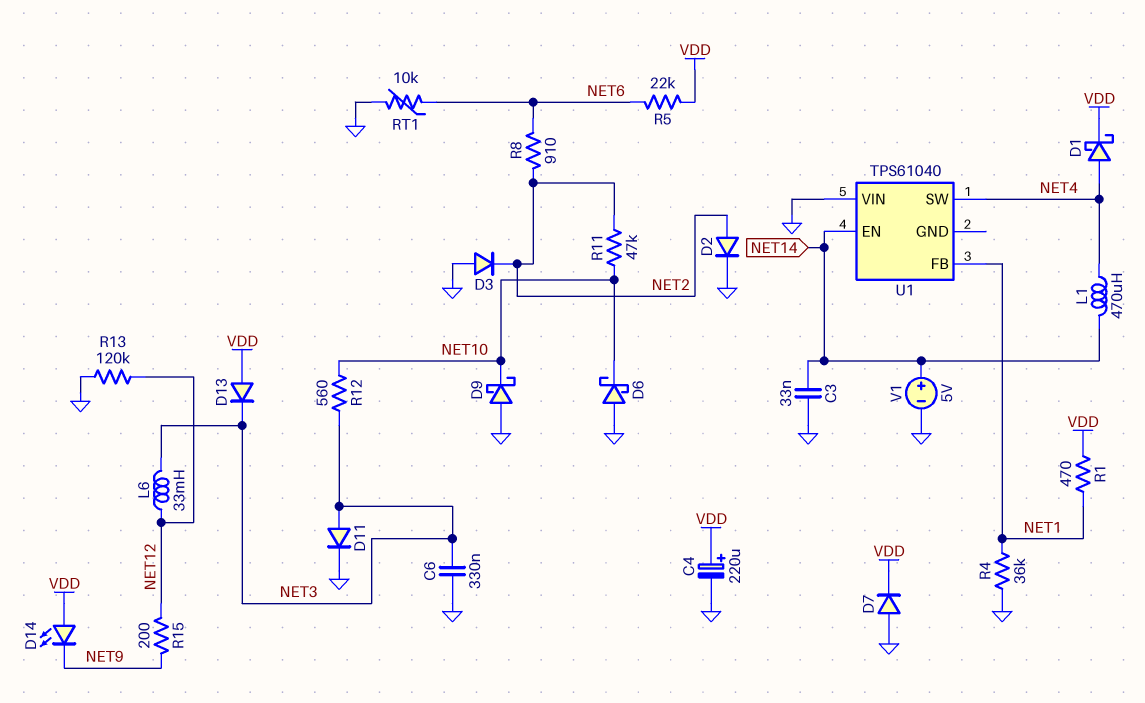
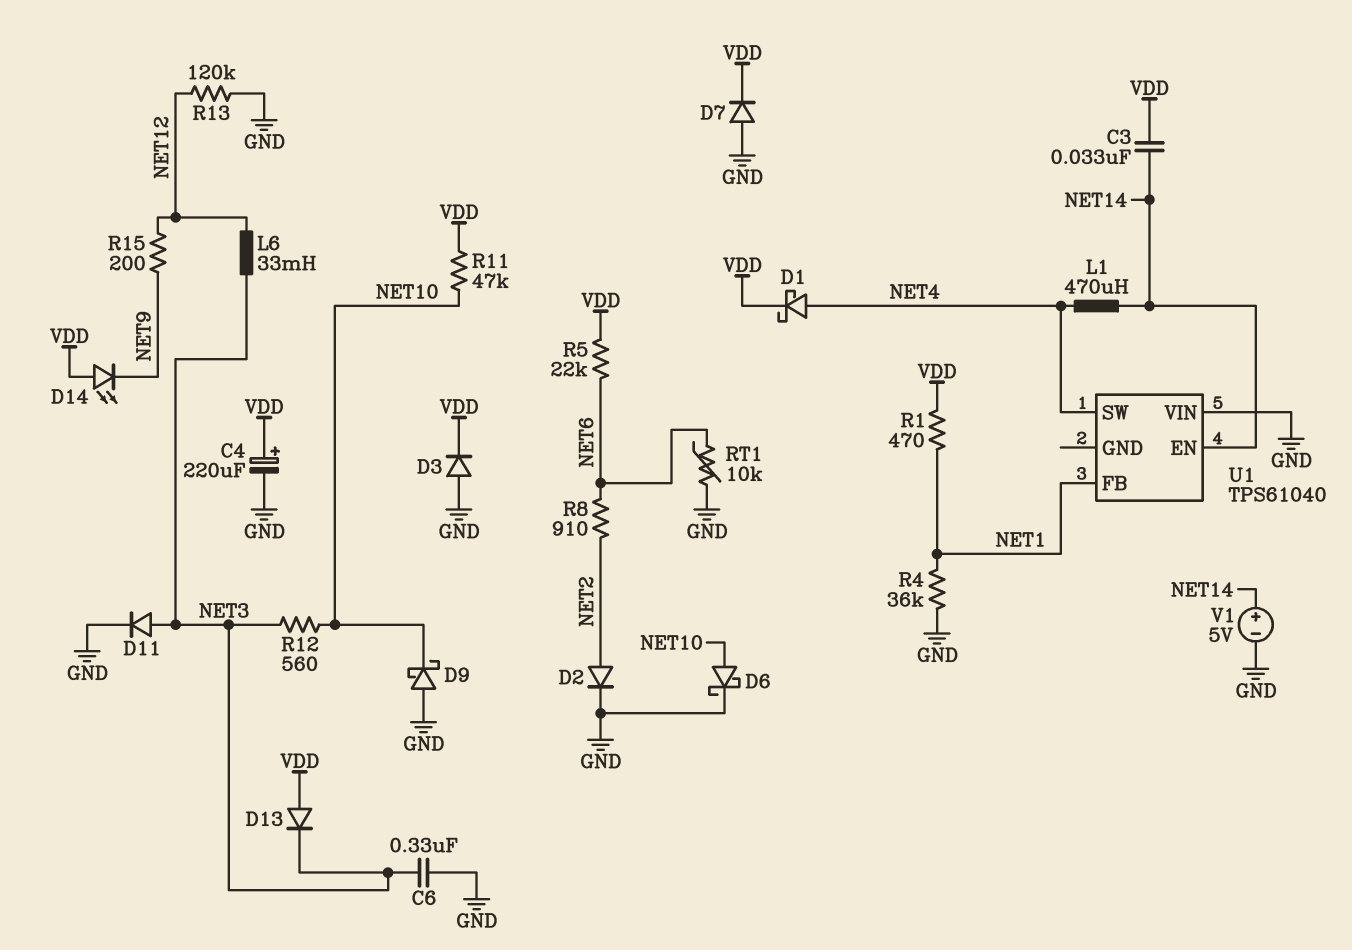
C3: 33nF (GND, NET14) -> 33nF (NET14, VDD)
D3: diode (A GND, K NET2) -> diode (A GND, K VDD)
D6: schottky (A GND, K NET10) -> schottky (A NET10, K GND)
R11: 47k (NET2, NET10) -> 47k (NET10, VDD)

